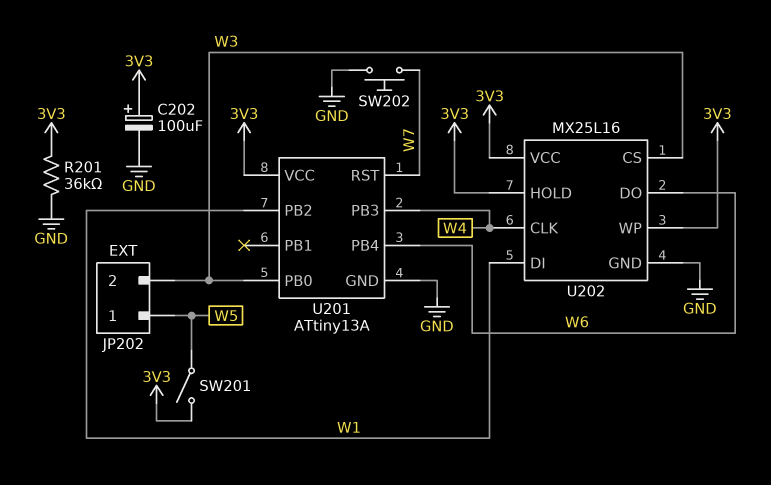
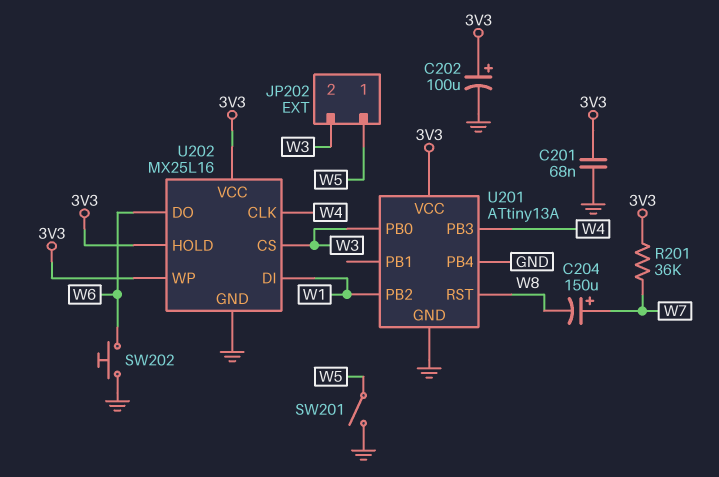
C201: none -> 68nF (3V3, GND)
C204: none -> 150uF (plus W7, minus W8)
R201: 36k (3V3, GND) -> 36k (3V3, W7)
SW201: switch (3V3, W5) -> switch (GND, W5)
SW202: button (GND, W7) -> button (GND, W6)
U201 pin PB4: W6 -> GND
U201 pin RST: W7 -> W8

